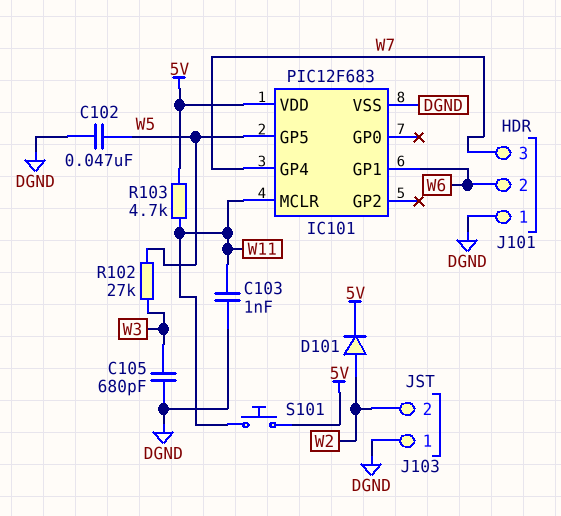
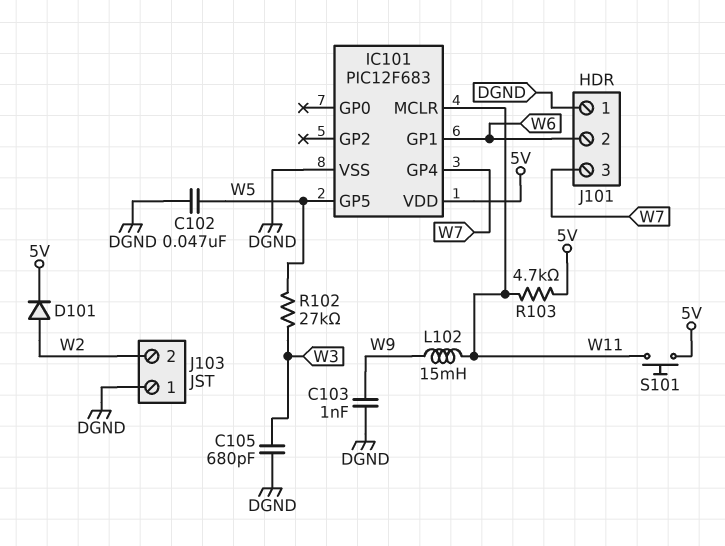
C103: 1nF (DGND, W11) -> 1nF (DGND, W9)
L102: none -> 15mH (W9, W11)

